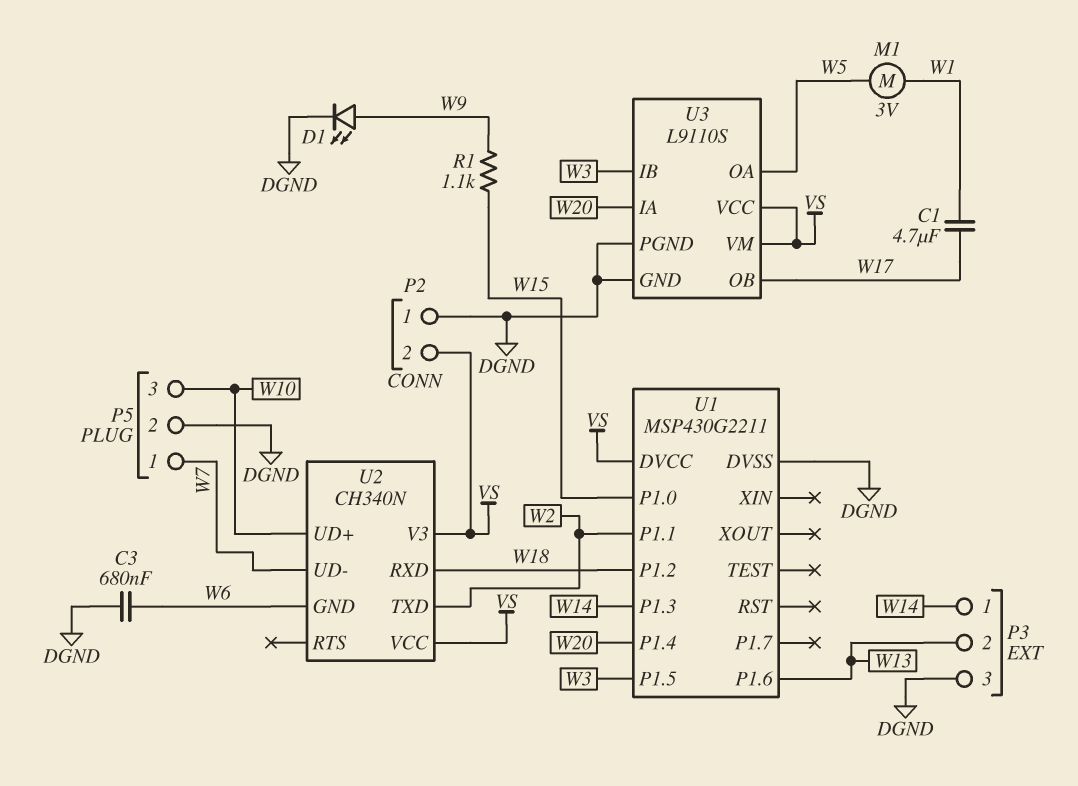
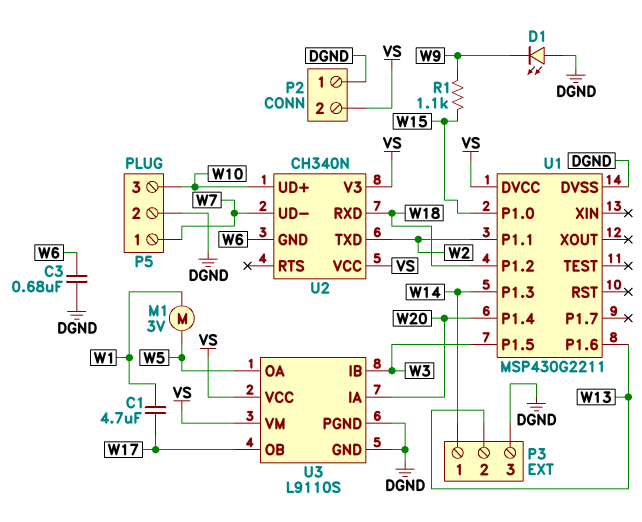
D1: LED (A W9, K DGND) -> LED (A DGND, K W9)

